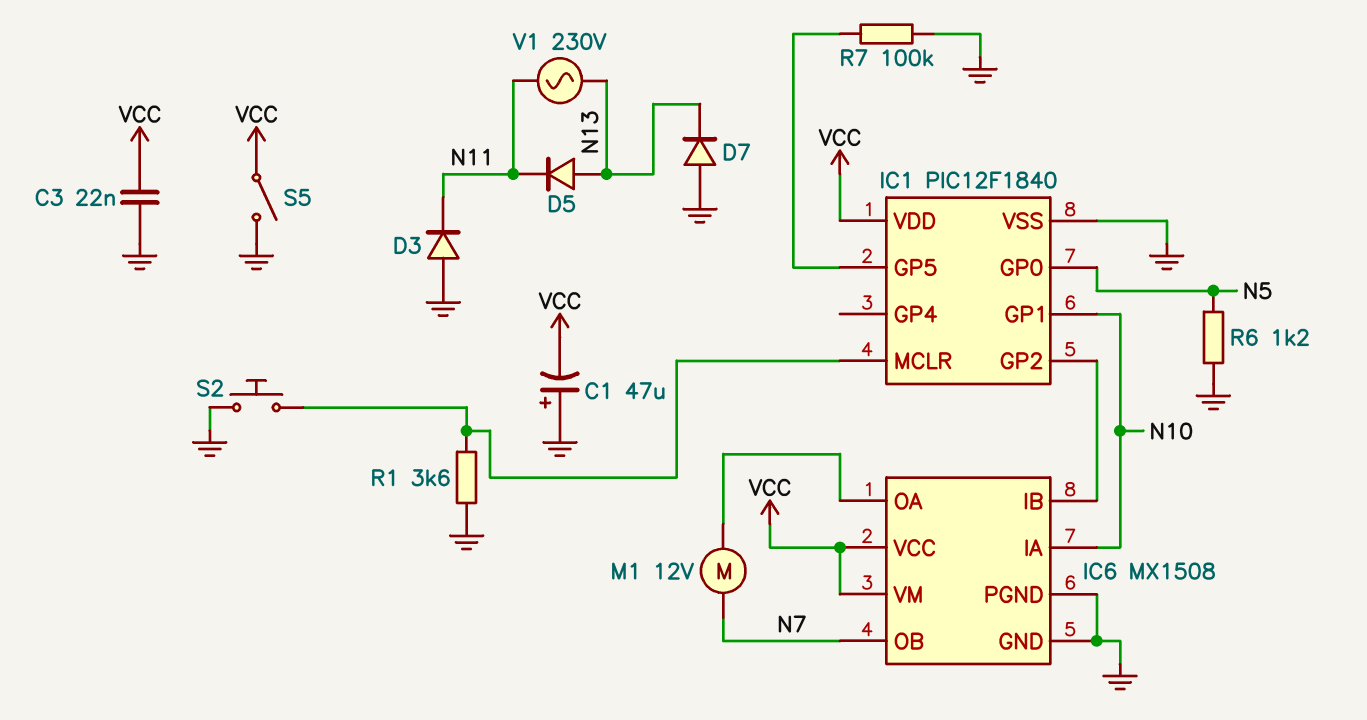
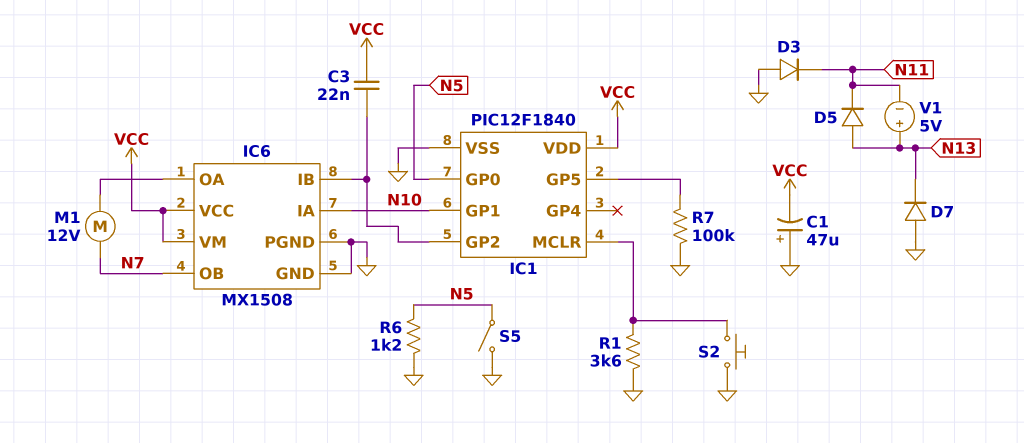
C3: 22nF (GND, VCC) -> 22nF (IC1/GP2, VCC)
S5: switch (GND, VCC) -> switch (GND, N5)
V1: AC 230V (N11, N13) -> 5V (plus N13, minus N11)

